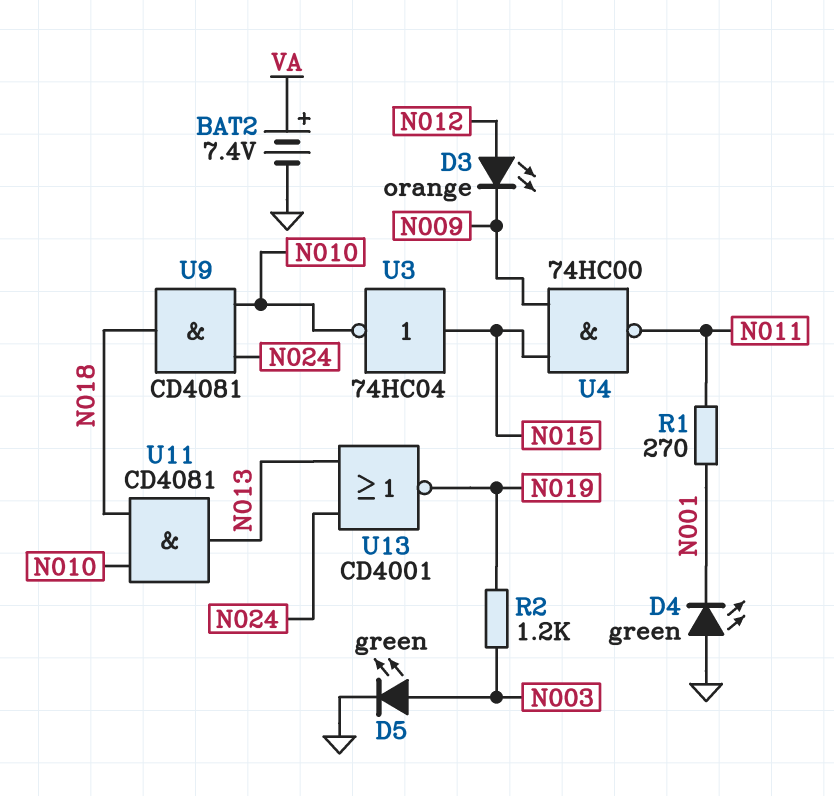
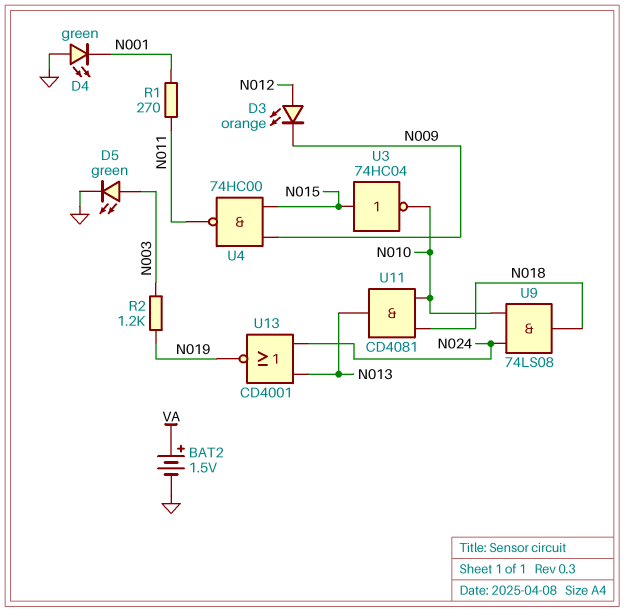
BAT2: 7.4V (plus VA, minus GND) -> 1.5V (plus VA, minus GND)
U9: AND CD4081 (in N010, in N024, out N018) -> AND 74LS08 (in N010, in N024, out N018)

